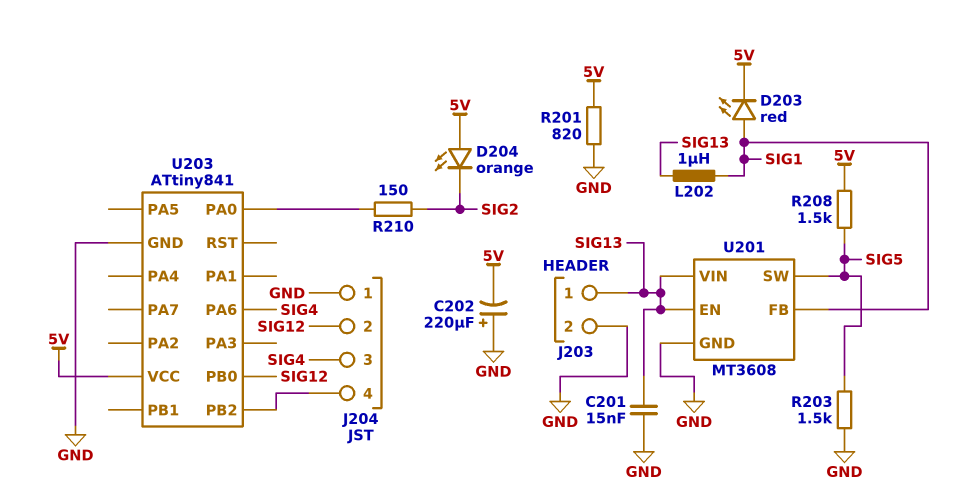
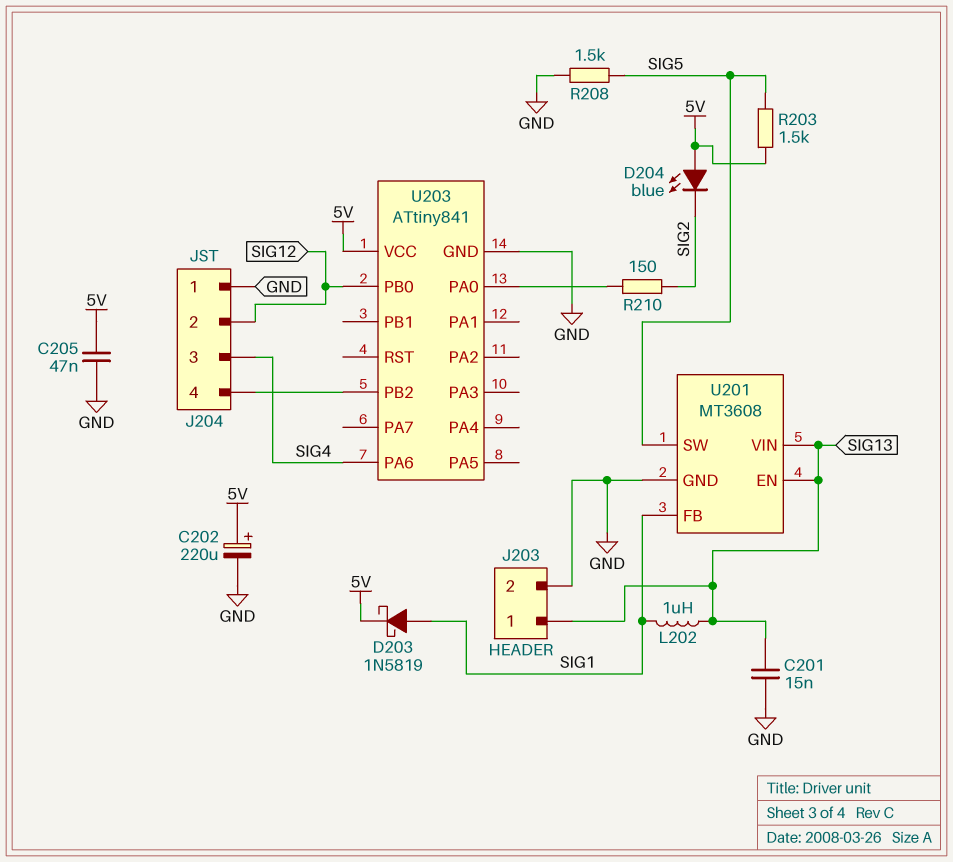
C202: 220uF (plus GND, minus 5V) -> 220uF (plus 5V, minus GND)
C205: none -> 47nF (5V, GND)
D203: LED red (A SIG1, K 5V) -> schottky 1N5819 (A SIG1, K 5V)
D204: LED orange (A 5V, K SIG2) -> LED blue (A 5V, K SIG2)
R201: 820 (5V, GND) -> none
R203: 1.5k (GND, SIG5) -> 1.5k (5V, SIG5)
R208: 1.5k (5V, SIG5) -> 1.5k (GND, SIG5)

